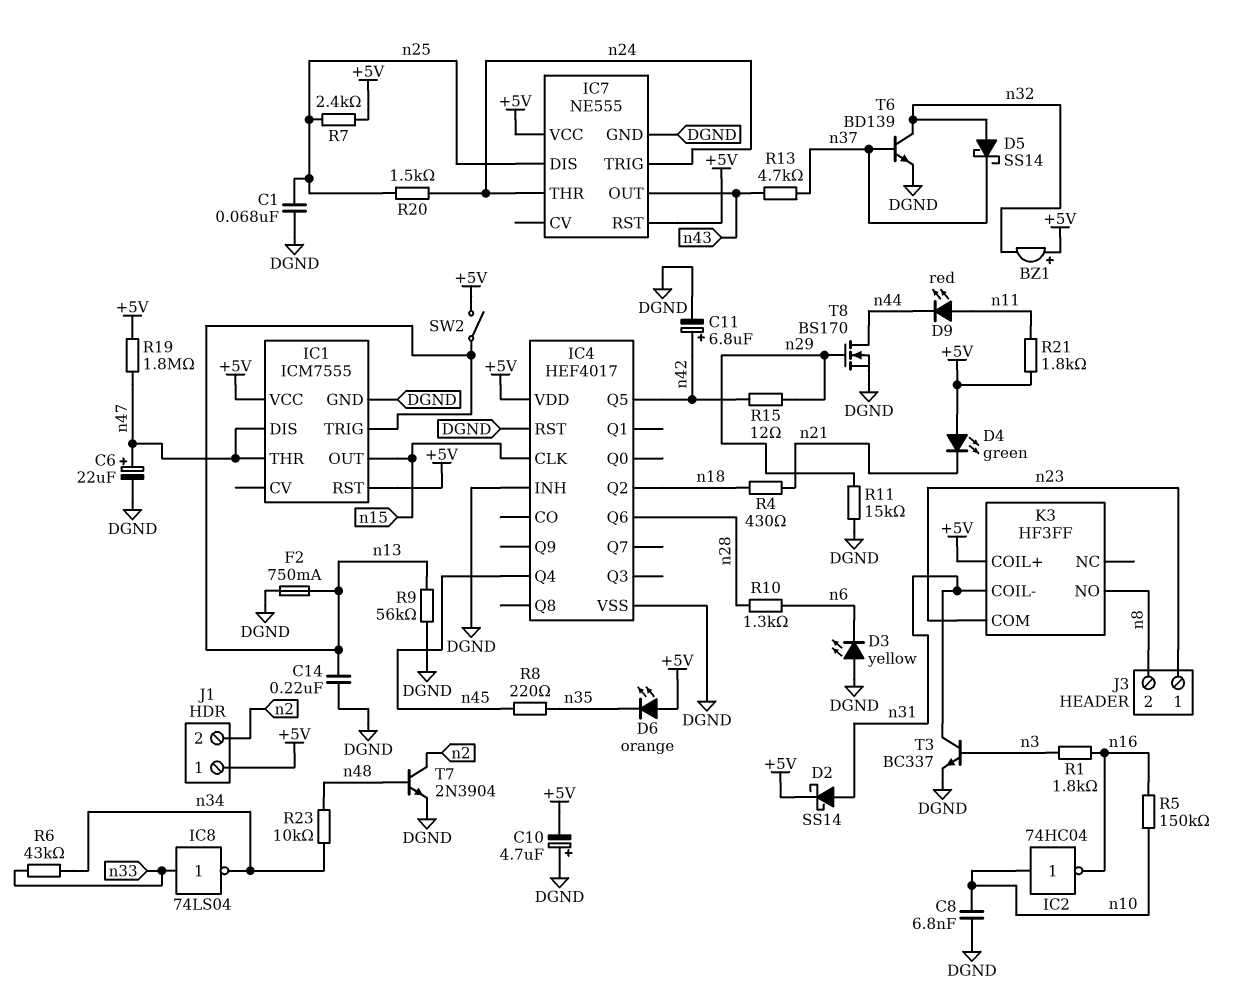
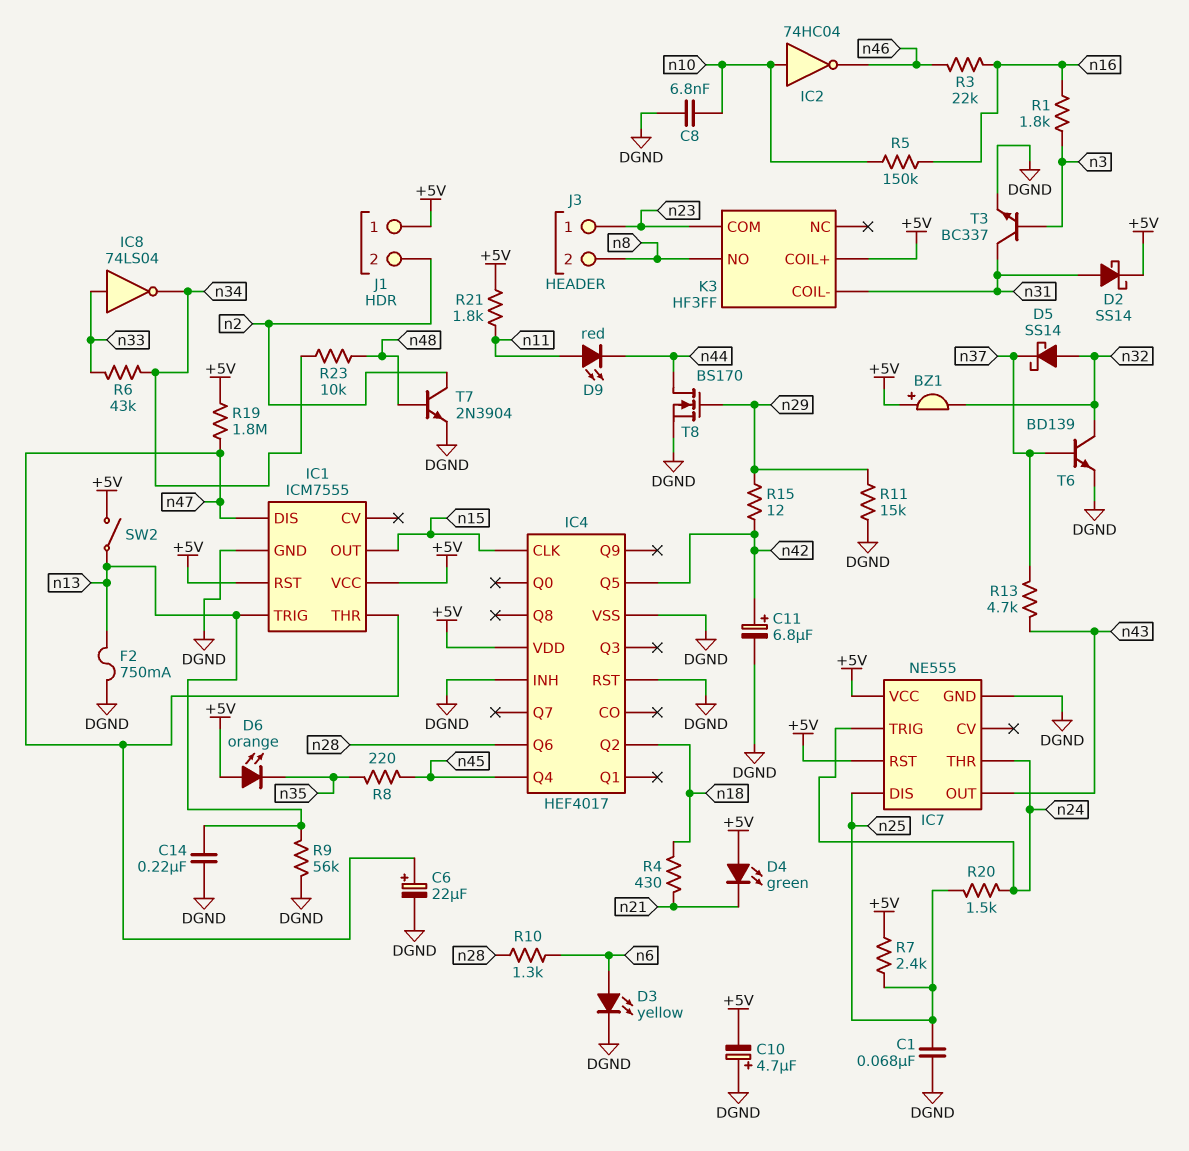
D3: LED yellow (A DGND, K n6) -> LED yellow (A n6, K DGND)
IC2: NOT 74HC04 (in n10, out n16) -> NOT 74HC04 (in n10, out n46)
R3: none -> 22k (n16, n46)

